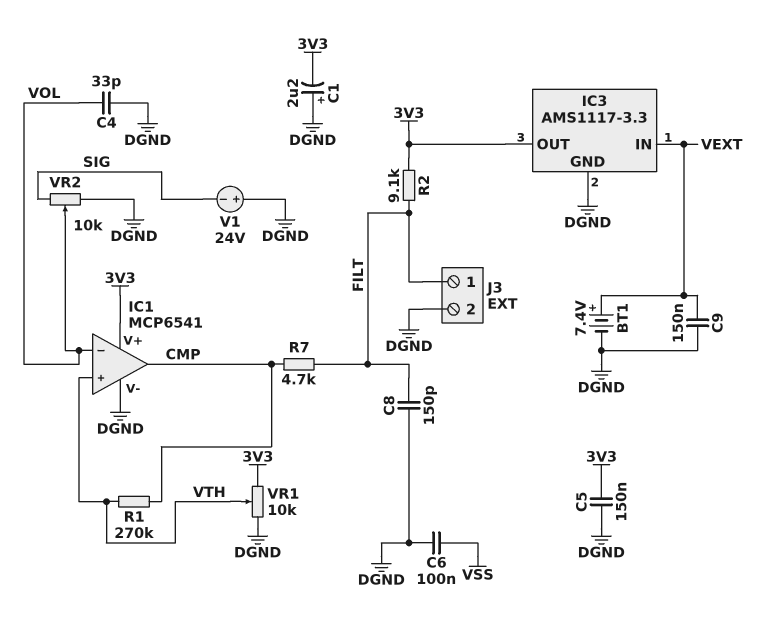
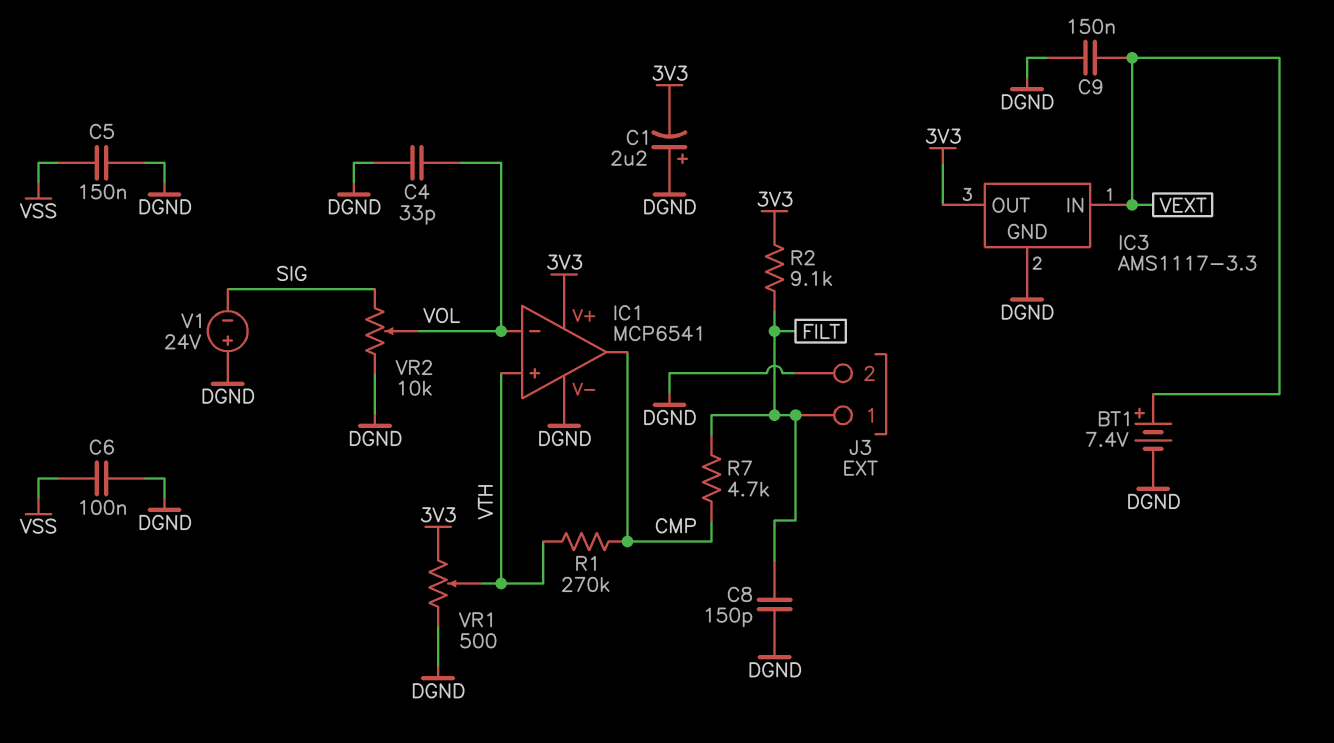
C5: 150nF (3V3, DGND) -> 150nF (DGND, VSS)
VR1: 10k (3V3, DGND, wiper VTH) -> 500 (3V3, DGND, wiper VTH)

